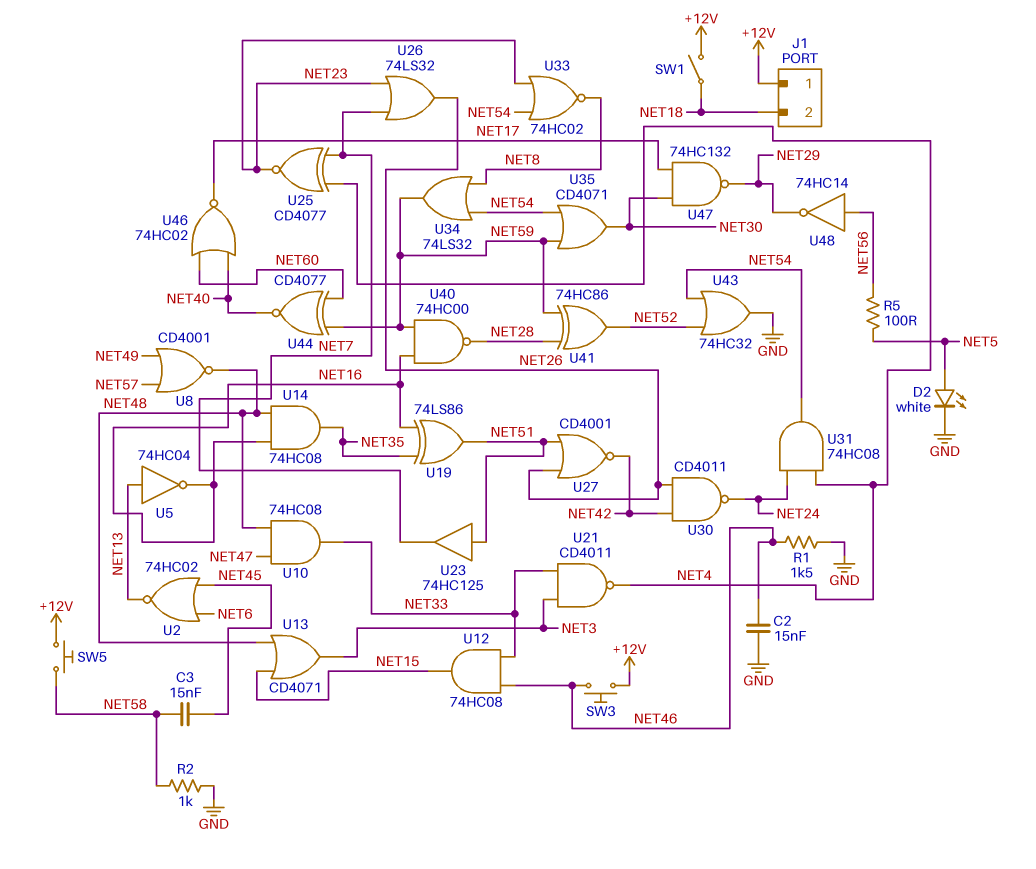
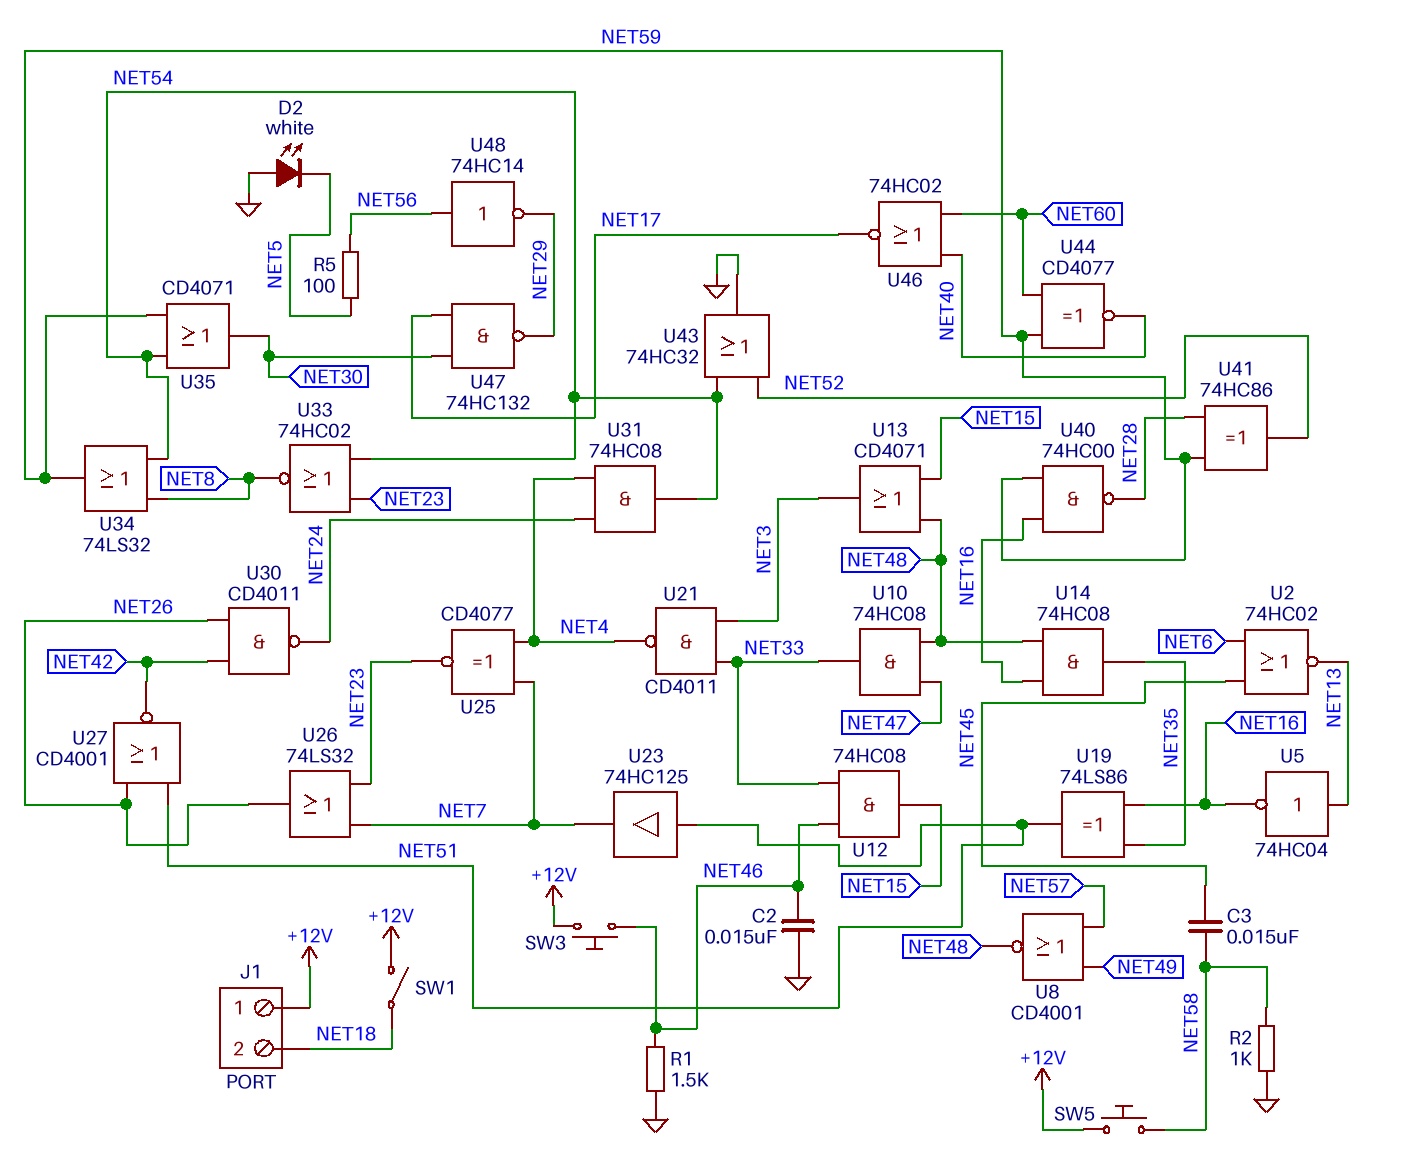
D2: LED white (A NET5, K GND) -> LED white (A GND, K NET5)

